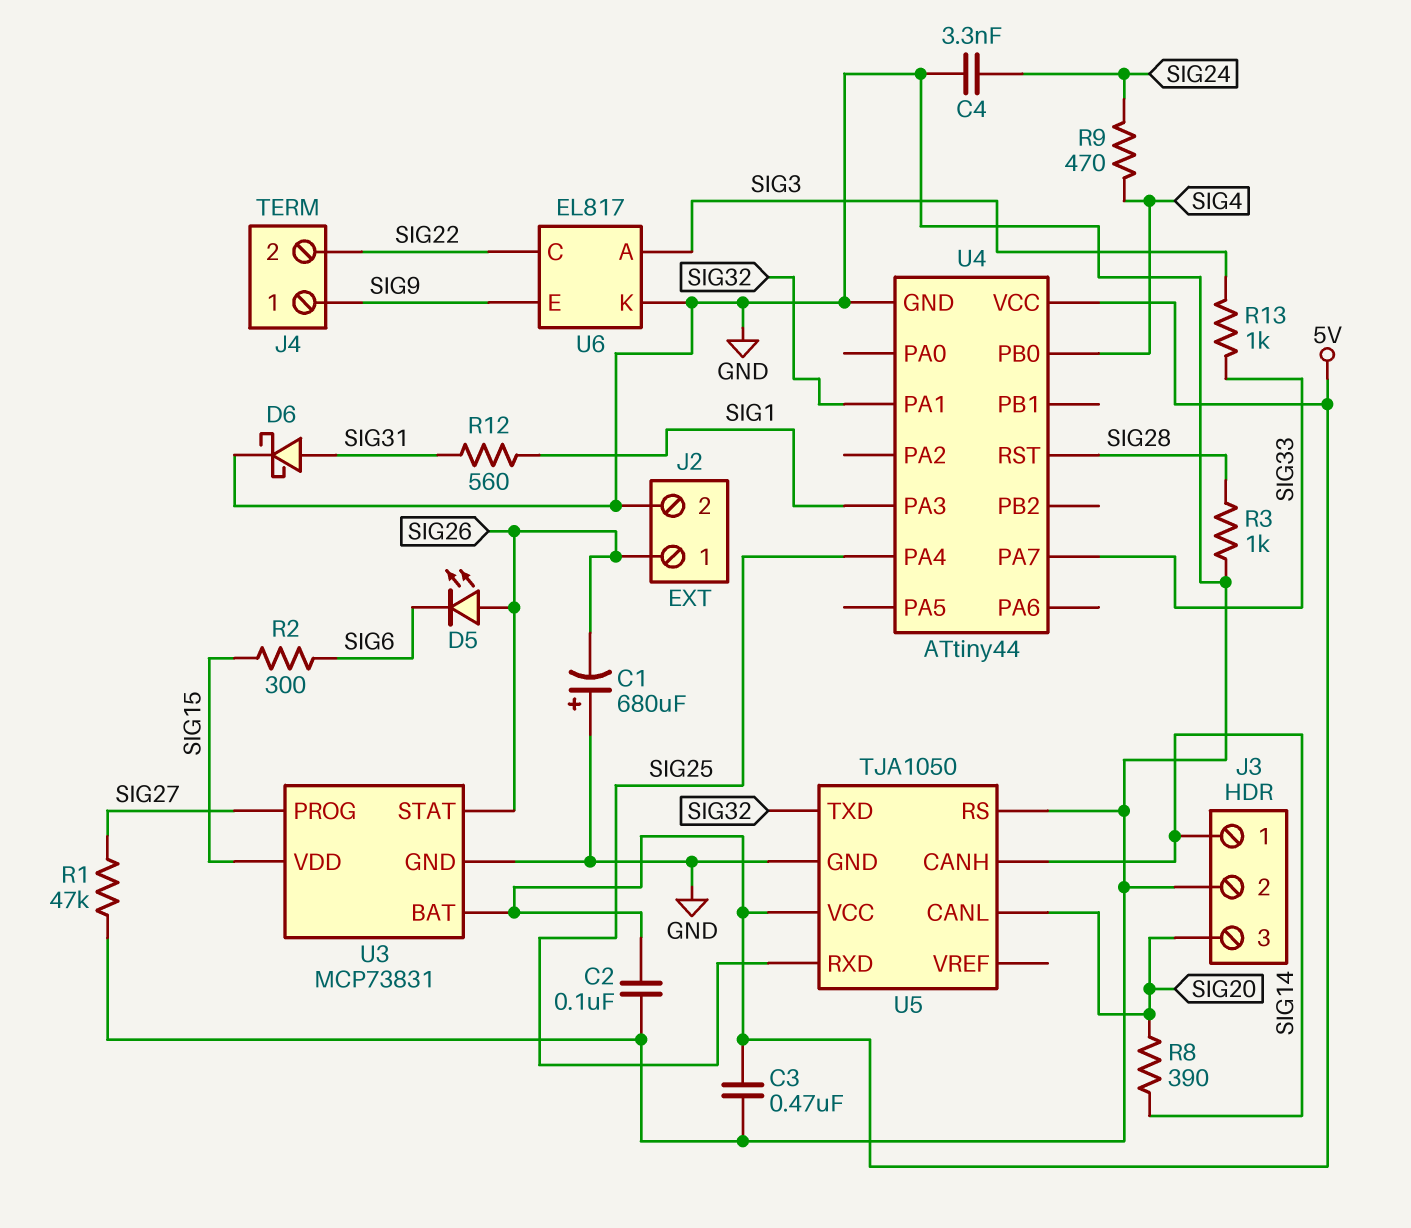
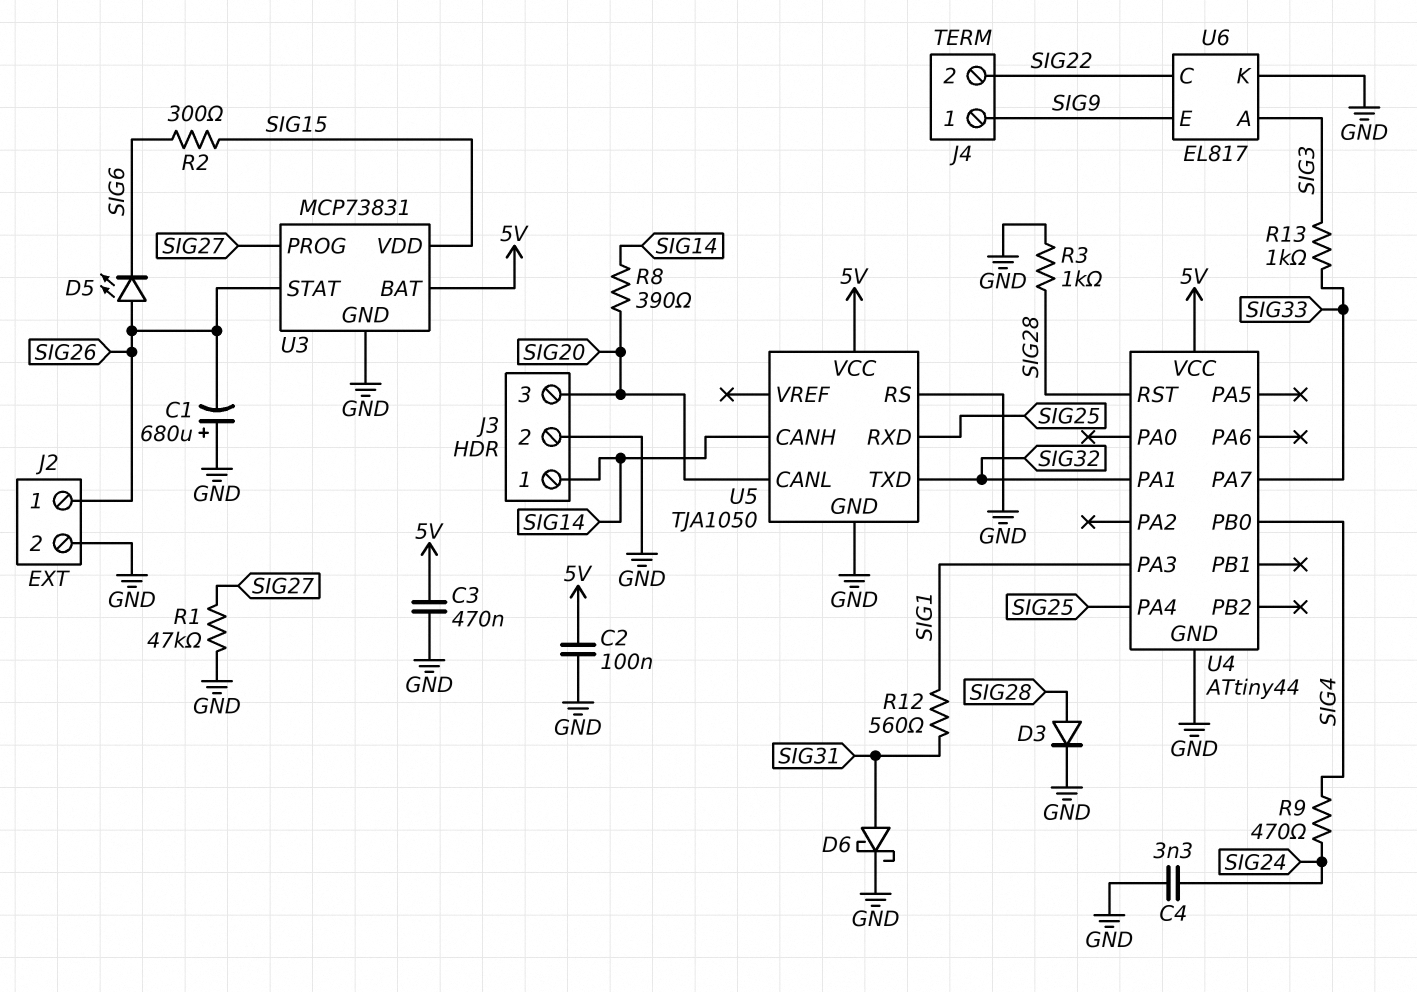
D3: none -> diode (A SIG28, K GND)

